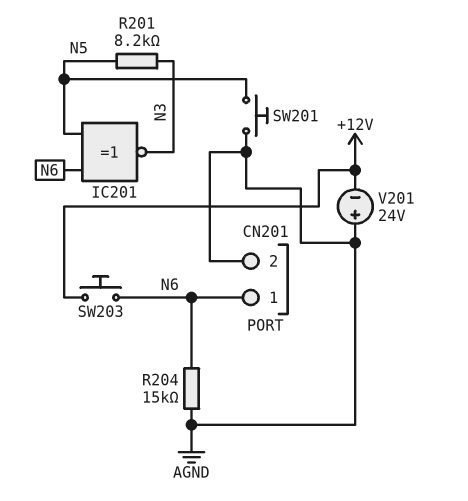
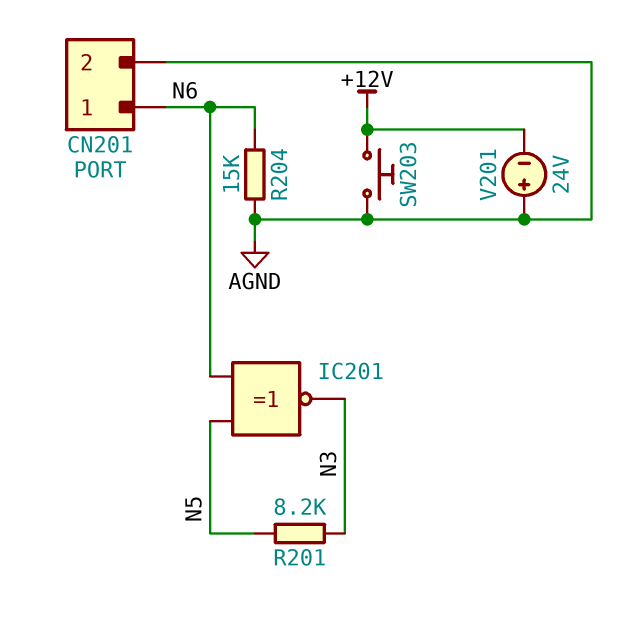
SW201: button (AGND, N5) -> none
SW203: button (+12V, N6) -> button (+12V, AGND)

